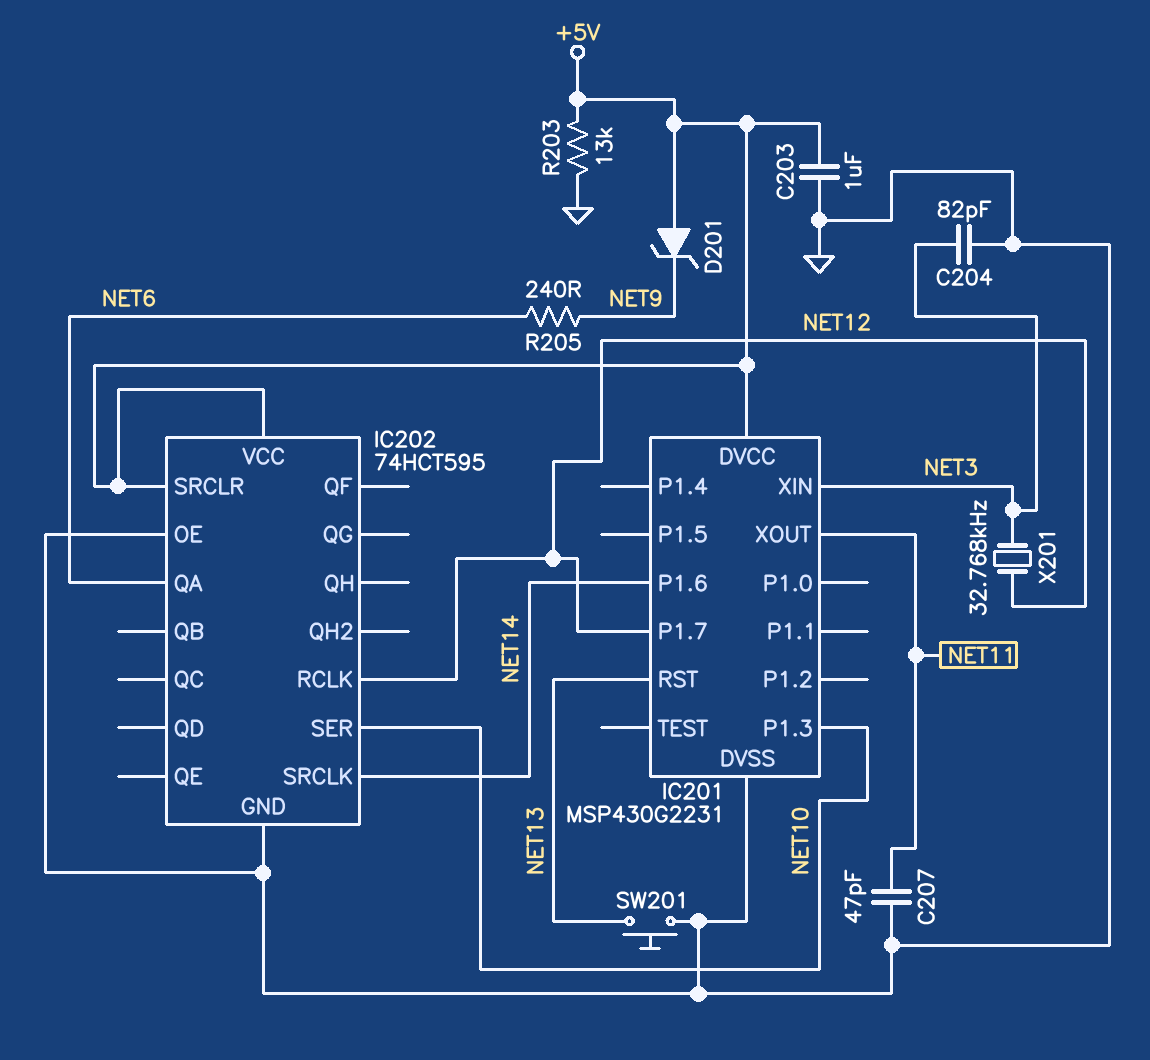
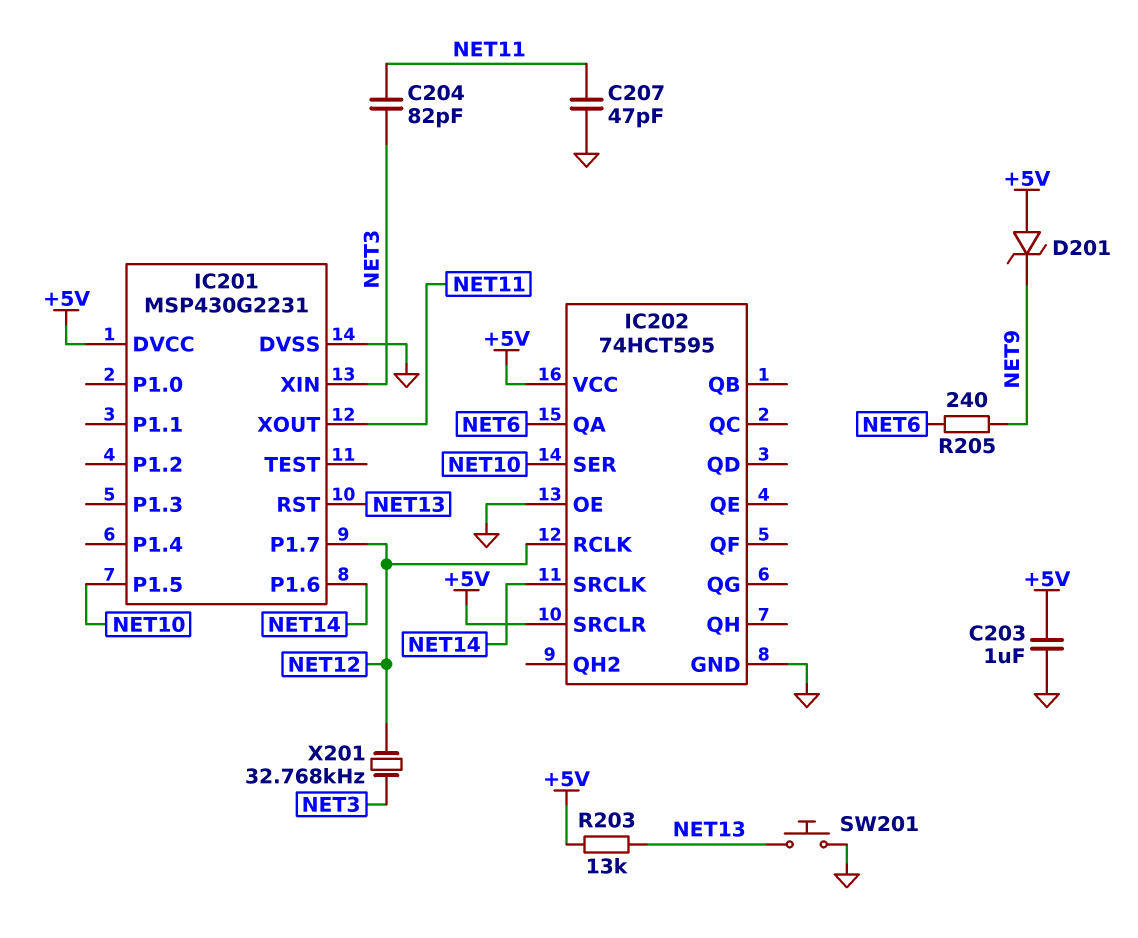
C204: 82pF (GND, NET3) -> 82pF (NET3, NET11)
IC201 pin P1.3: NET10 -> none
IC201 pin P1.5: none -> NET10
R203: 13k (+5V, GND) -> 13k (+5V, NET13)

